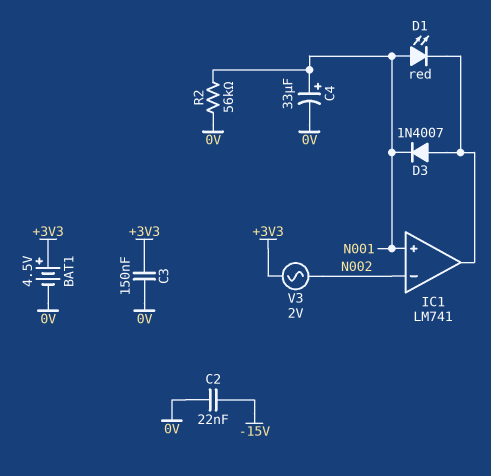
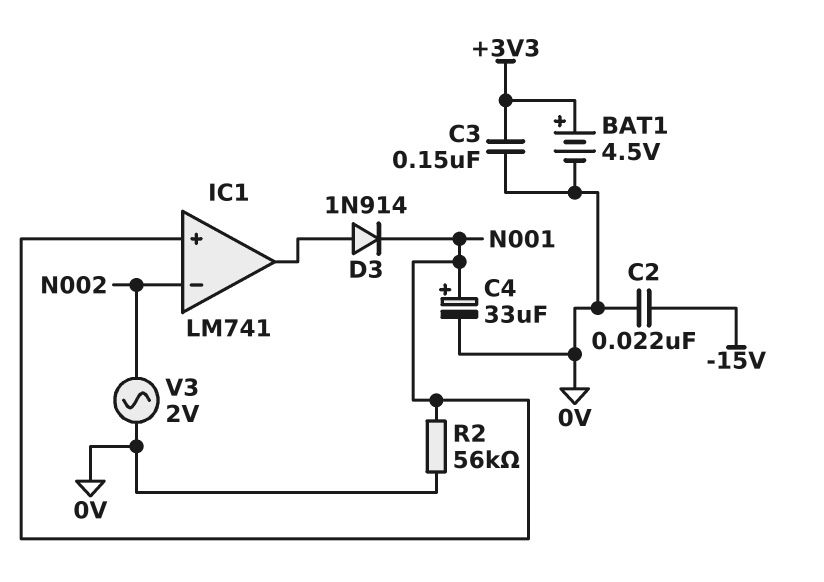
D1: LED red (A N001, K IC1/out) -> none
D3: diode 1N4007 (A IC1/out, K N001) -> diode 1N914 (A IC1/out, K N001)
V3: AC 2V (+3V3, N002) -> AC 2V (0V, N002)

